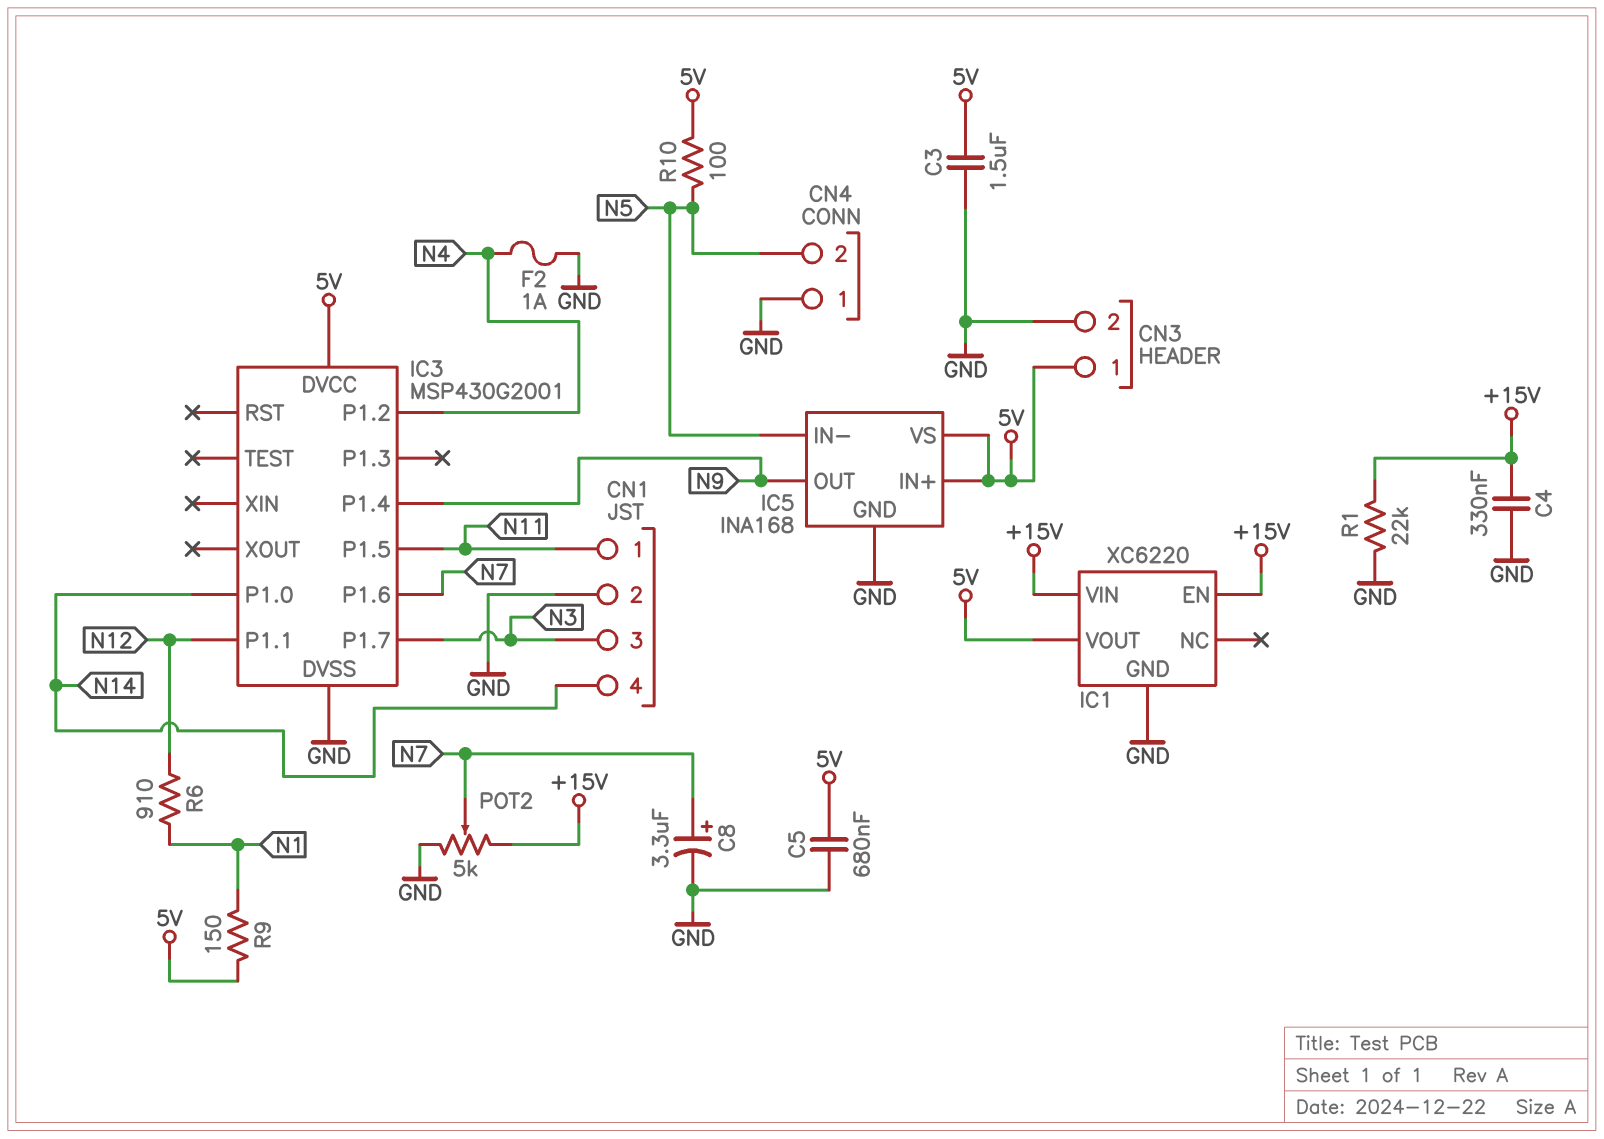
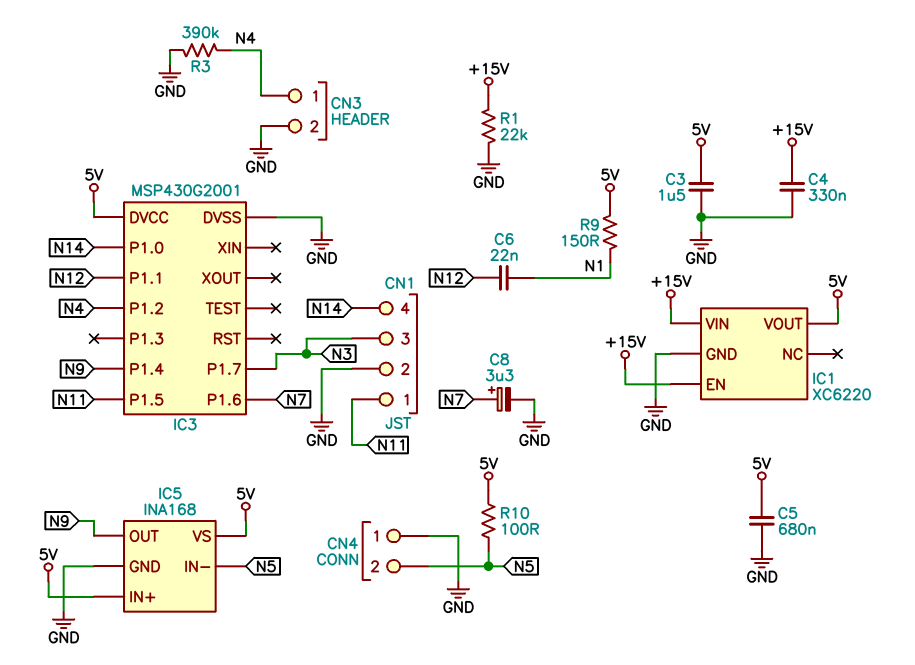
C6: none -> 22nF (N1, N12)
CN3 pin 1: 5V -> N4
F2: 1A (GND, N4) -> none
POT2: 5k (+15V, GND, wiper N7) -> none
R3: none -> 390k (GND, N4)
R6: 910 (N1, N12) -> none

